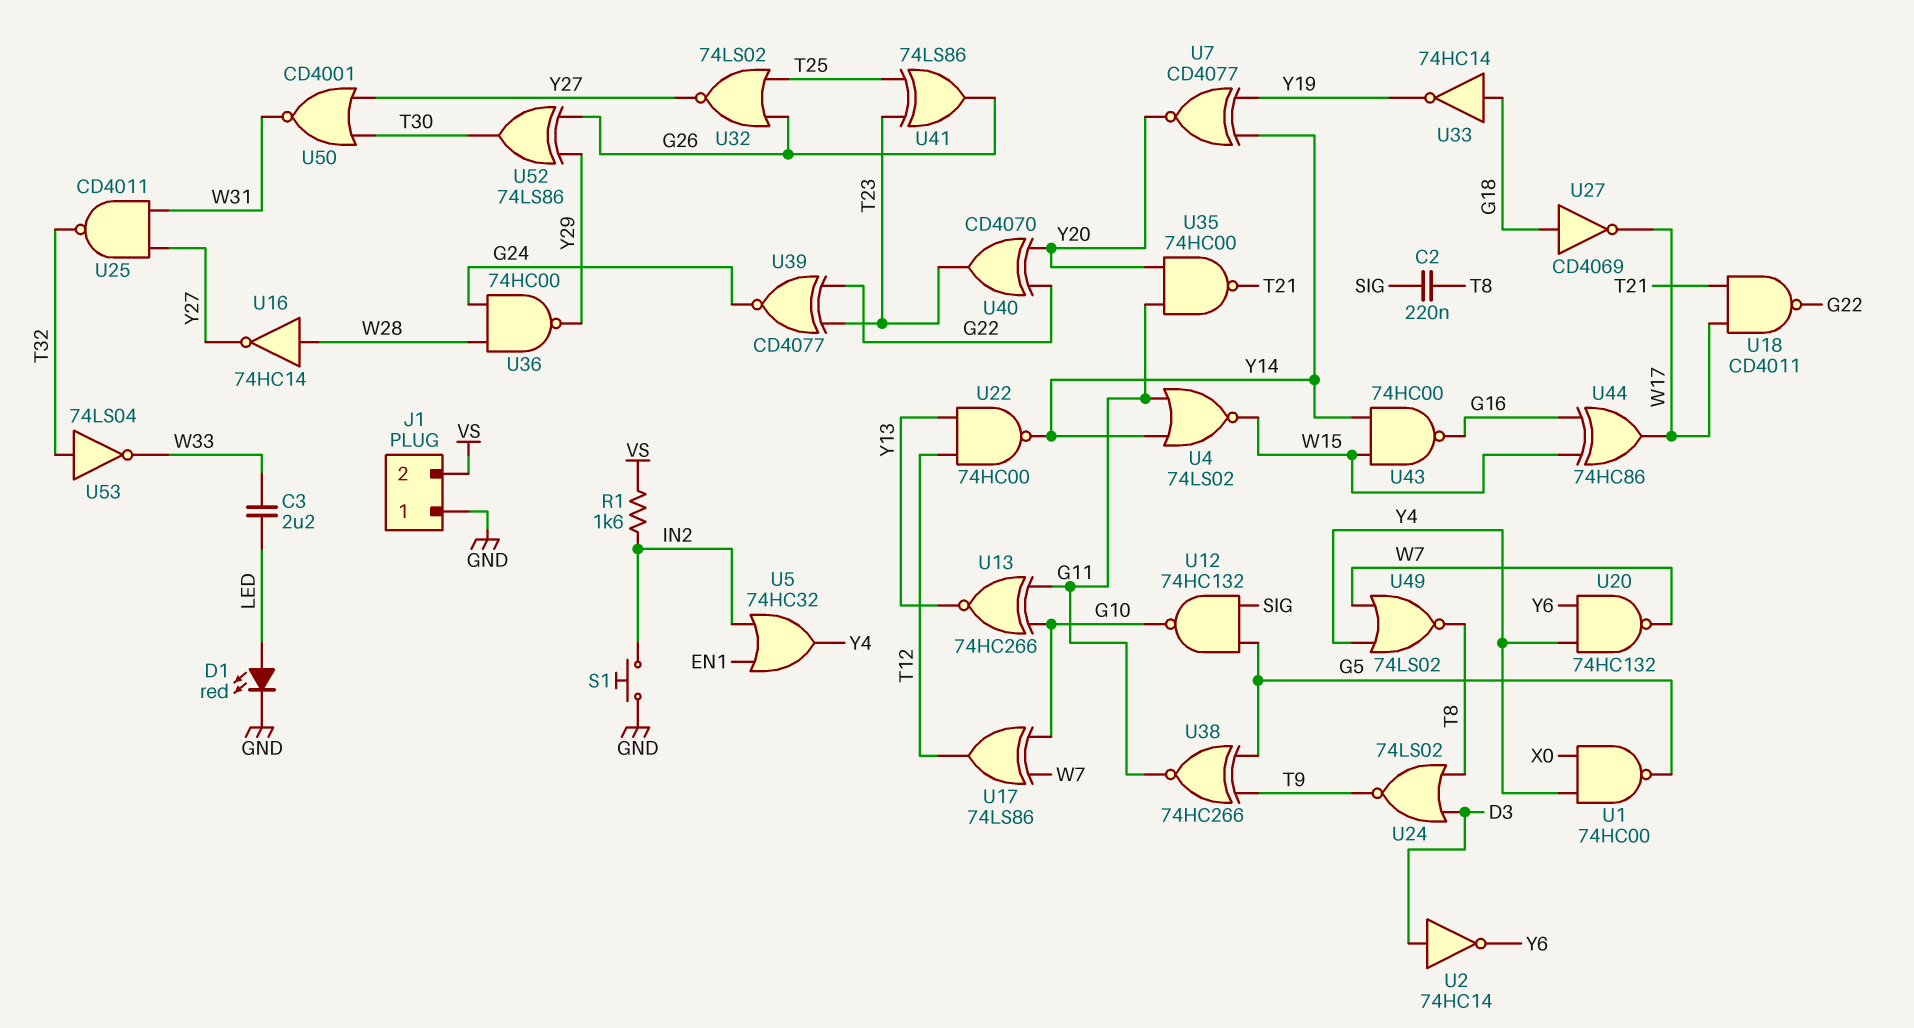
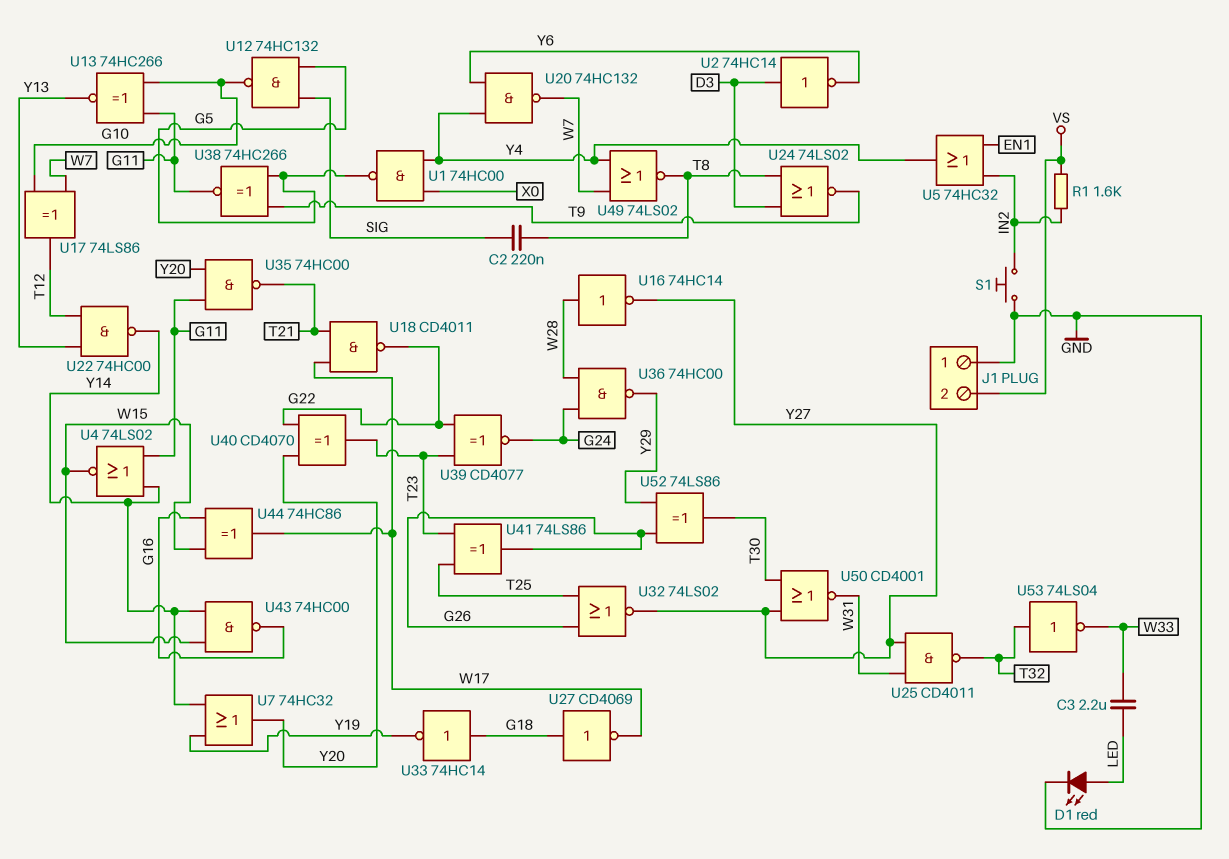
U7: XNOR CD4077 (in Y14, in Y19, out Y20) -> OR 74HC32 (in Y14, in Y19, out Y20)

